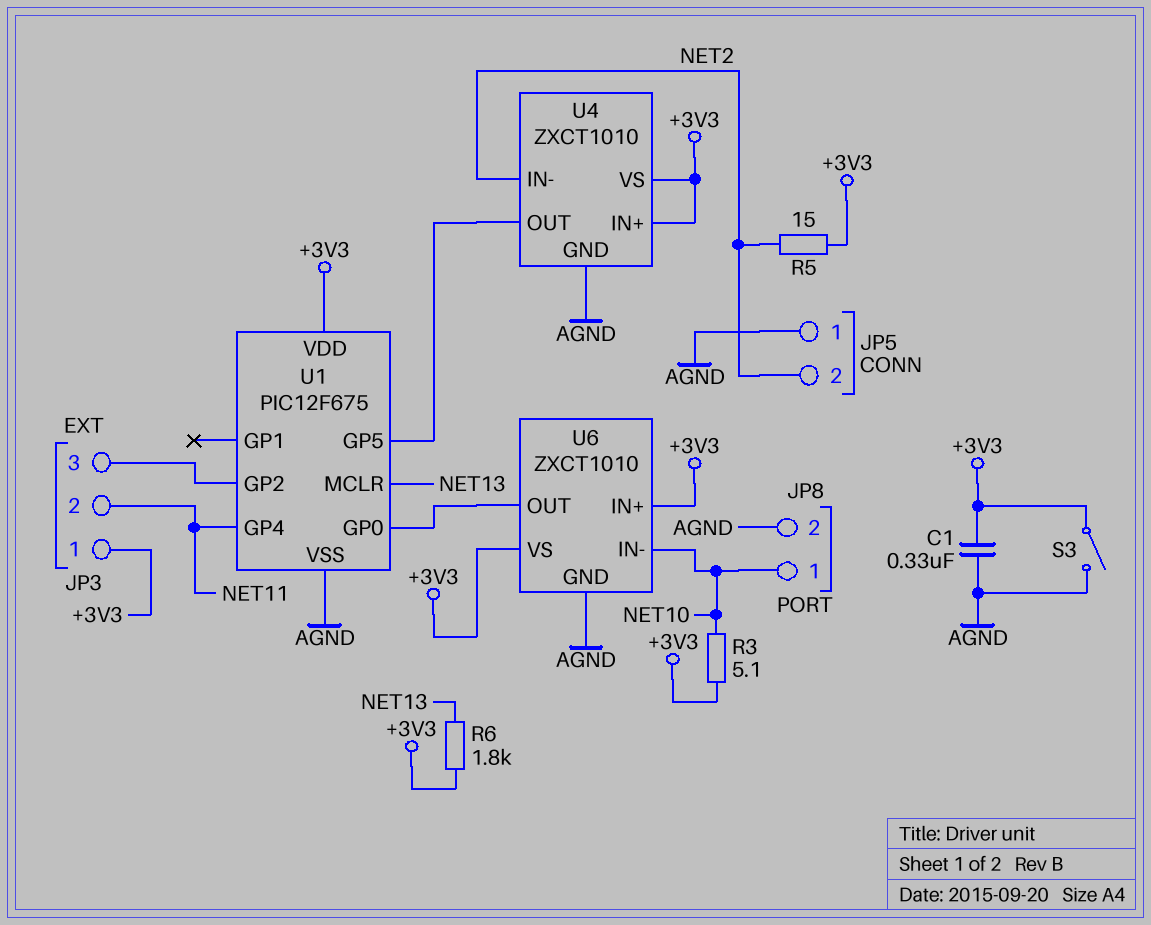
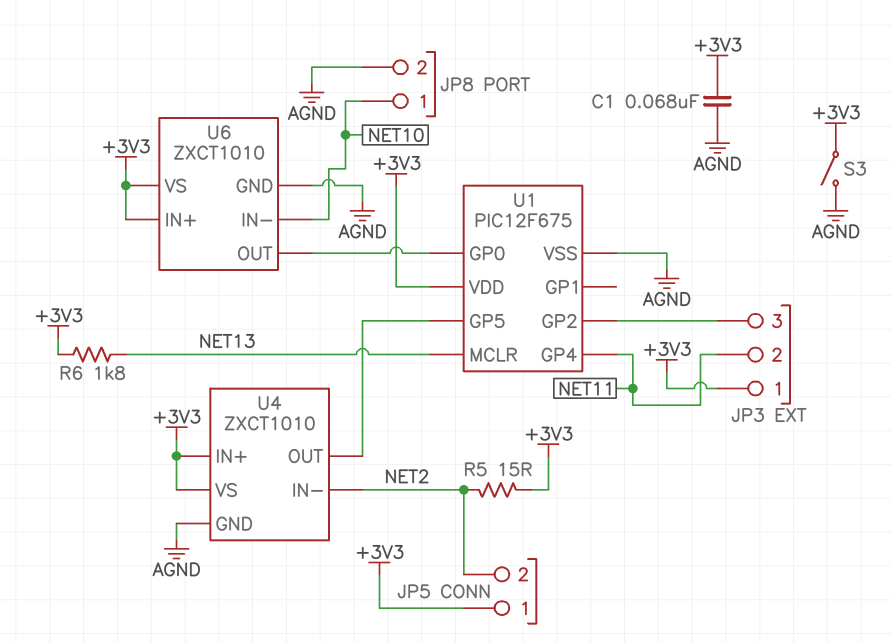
C1: 330nF (+3V3, AGND) -> 68nF (+3V3, AGND)
JP5 pin 1: AGND -> +3V3
R3: 5.1 (+3V3, NET10) -> none

